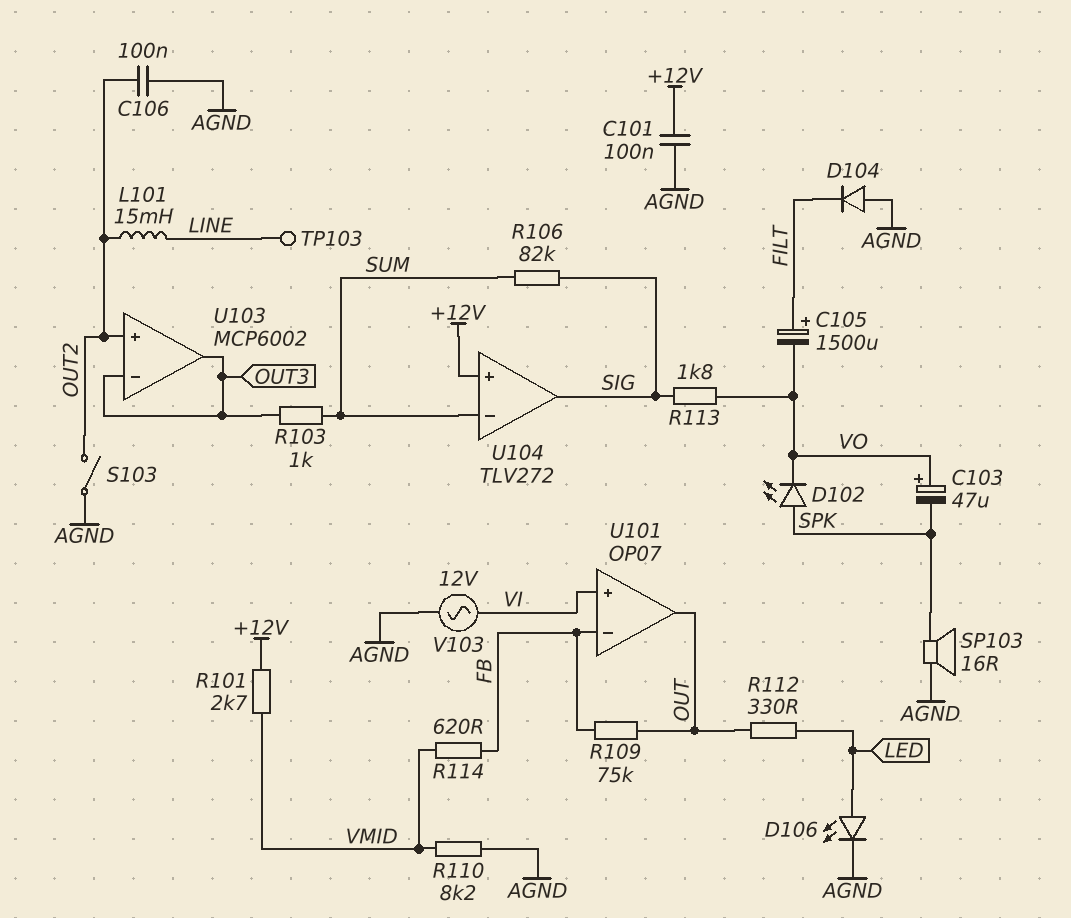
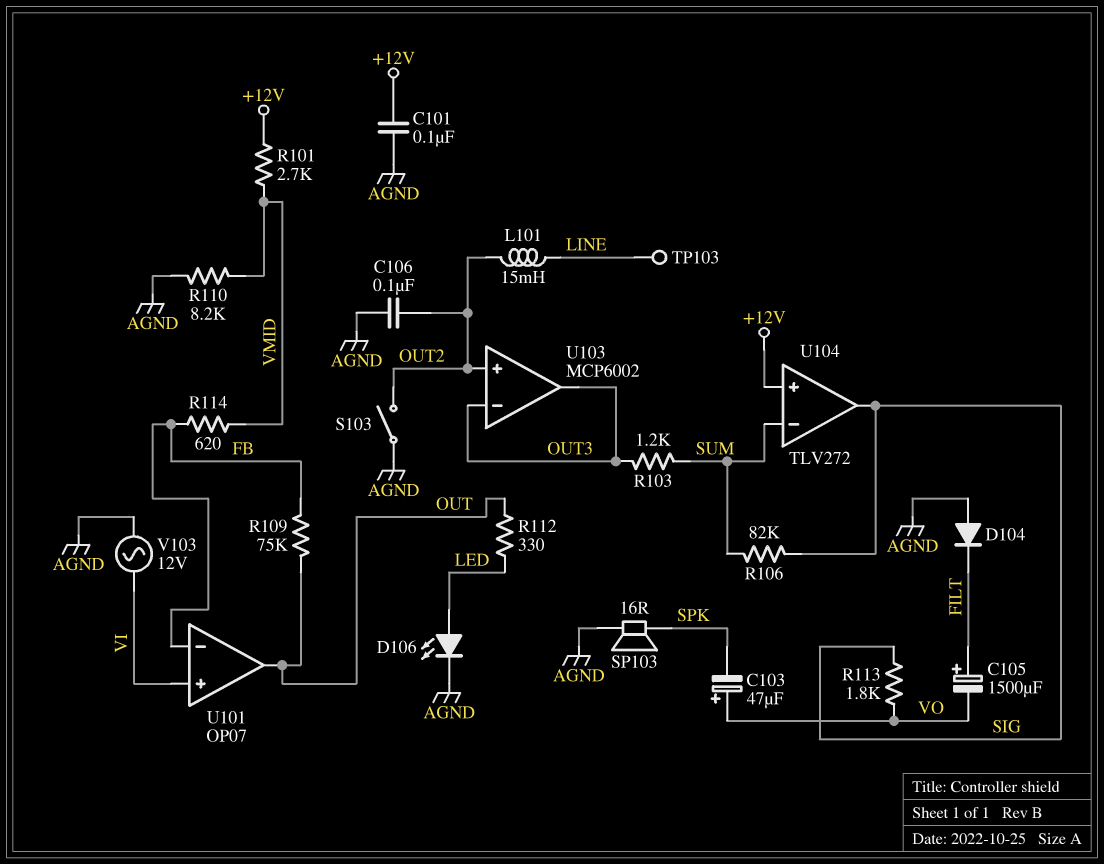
D102: LED (A SPK, K VO) -> none
R103: 1k (OUT3, SUM) -> 1.2k (OUT3, SUM)

